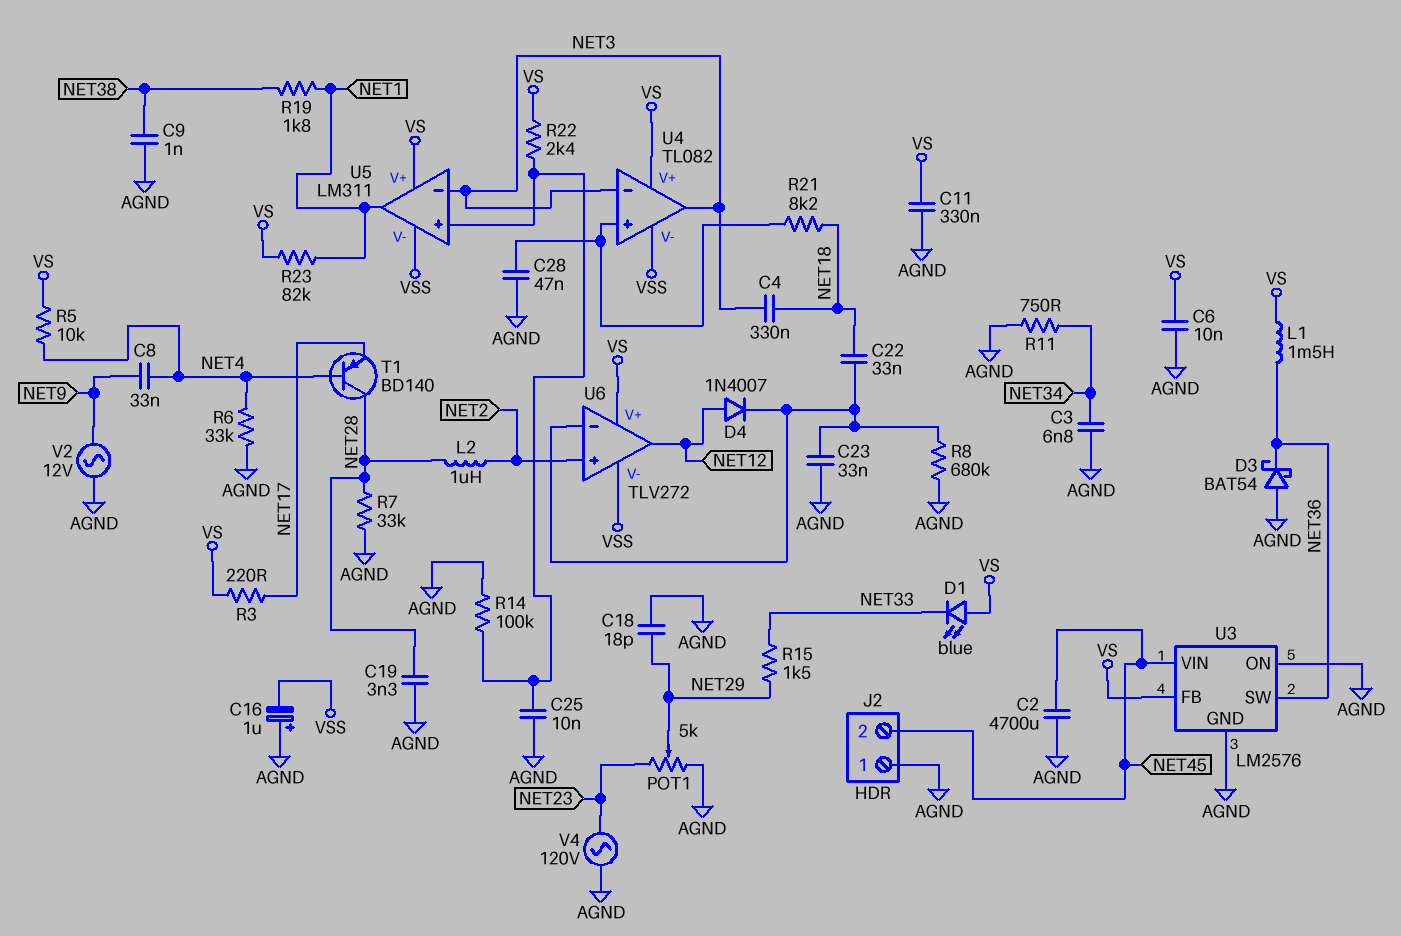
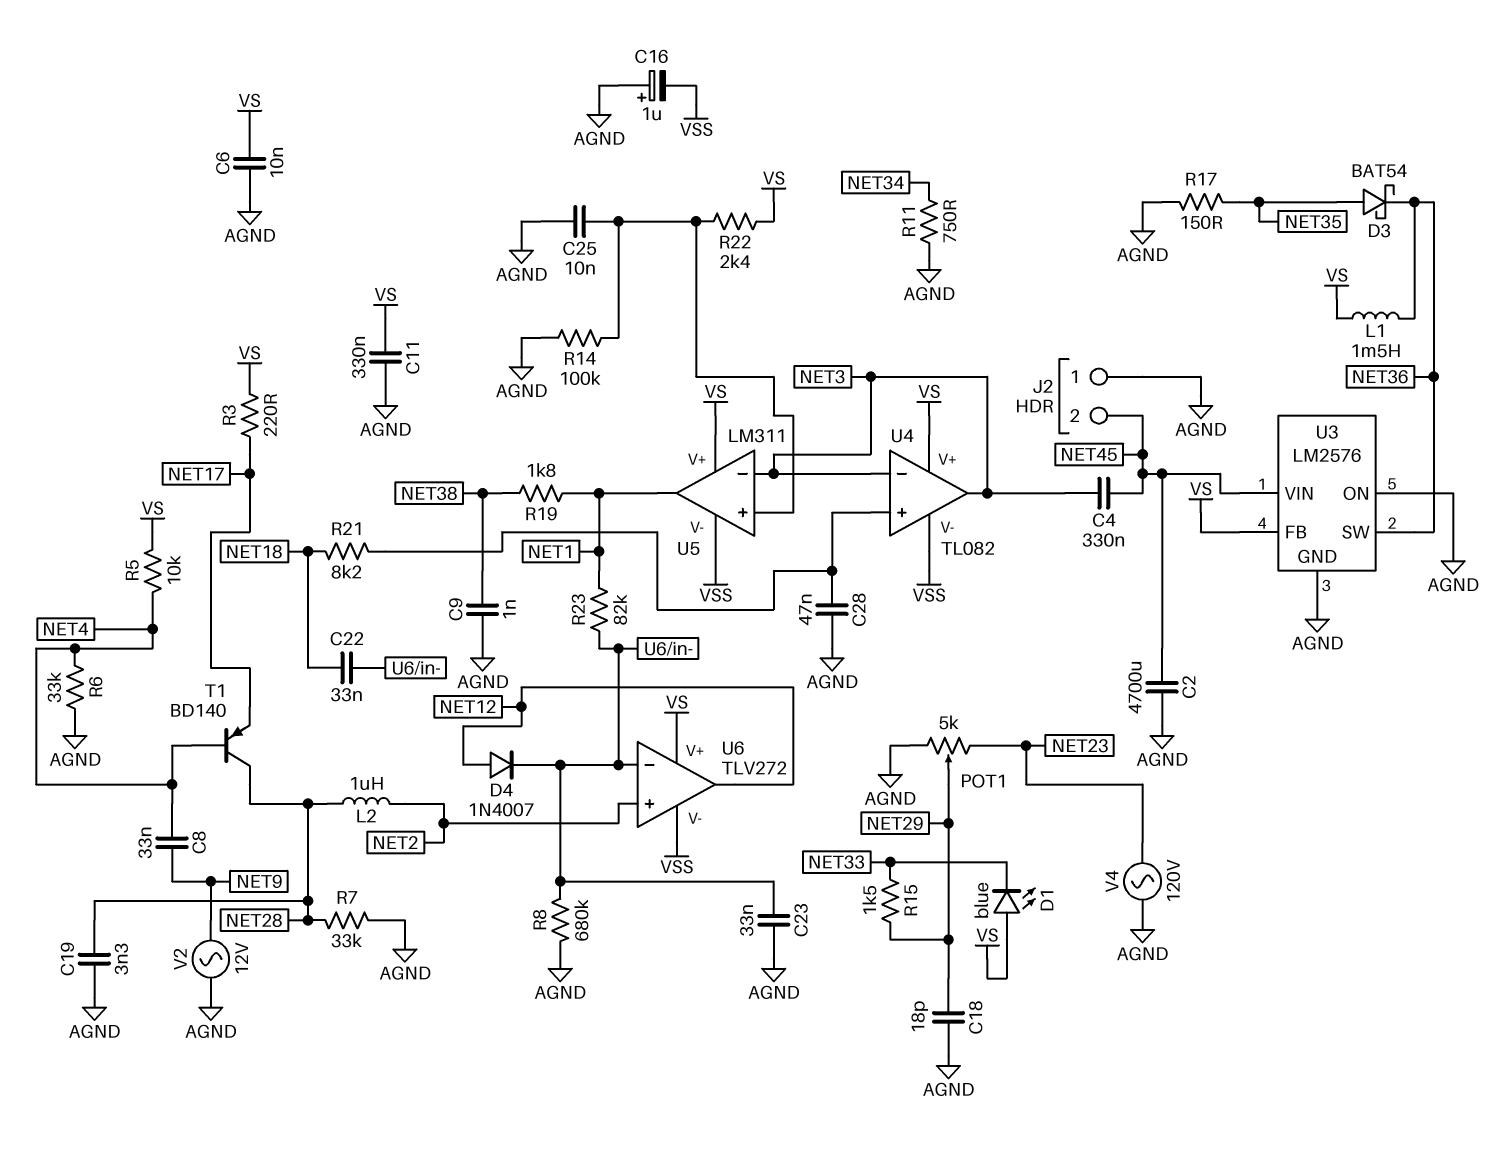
C3: 6.8nF (AGND, NET34) -> none
C4: 330nF (NET3, NET18) -> 330nF (NET3, NET45)
D3: schottky BAT54 (A AGND, K NET36) -> schottky BAT54 (A NET35, K NET36)
R17: none -> 150 (AGND, NET35)
R23: 82k (NET1, VS) -> 82k (NET1, U6/in-)

